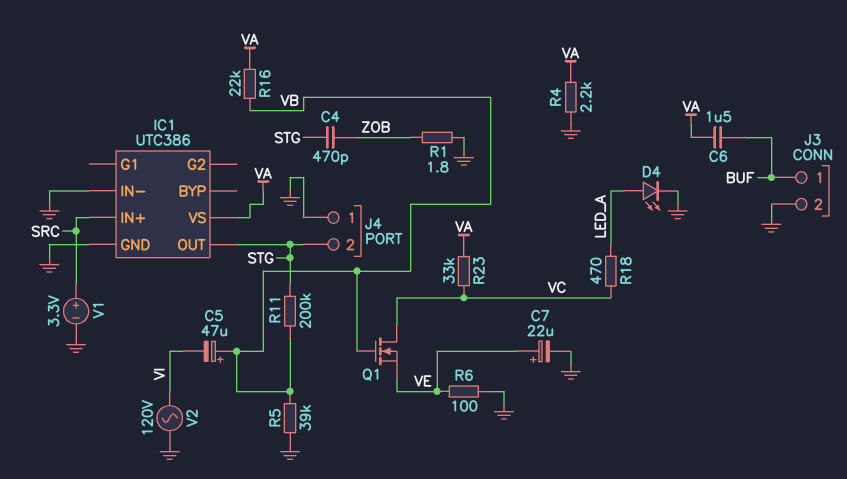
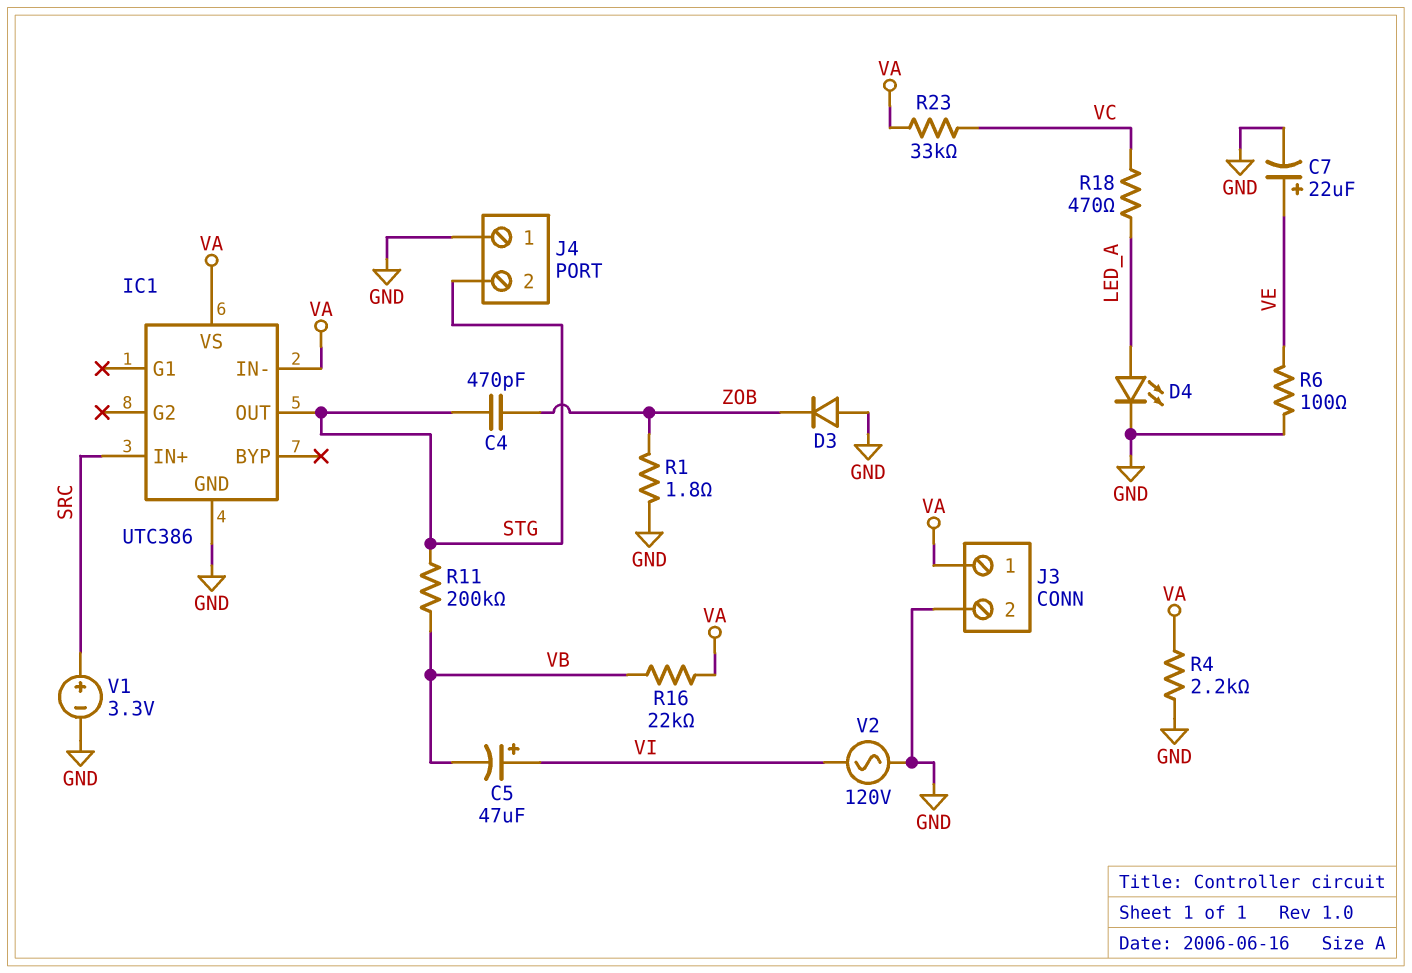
C5: 47uF (plus VB, minus VI) -> 47uF (plus VI, minus VB)
C6: 1.5uF (BUF, VA) -> none
D3: none -> diode (A GND, K ZOB)
IC1 pin IN-: GND -> VA
J3 pin 1: BUF -> VA
Q1: NMOS (G VB, D VC, S VE) -> none
R5: 39k (GND, VB) -> none

